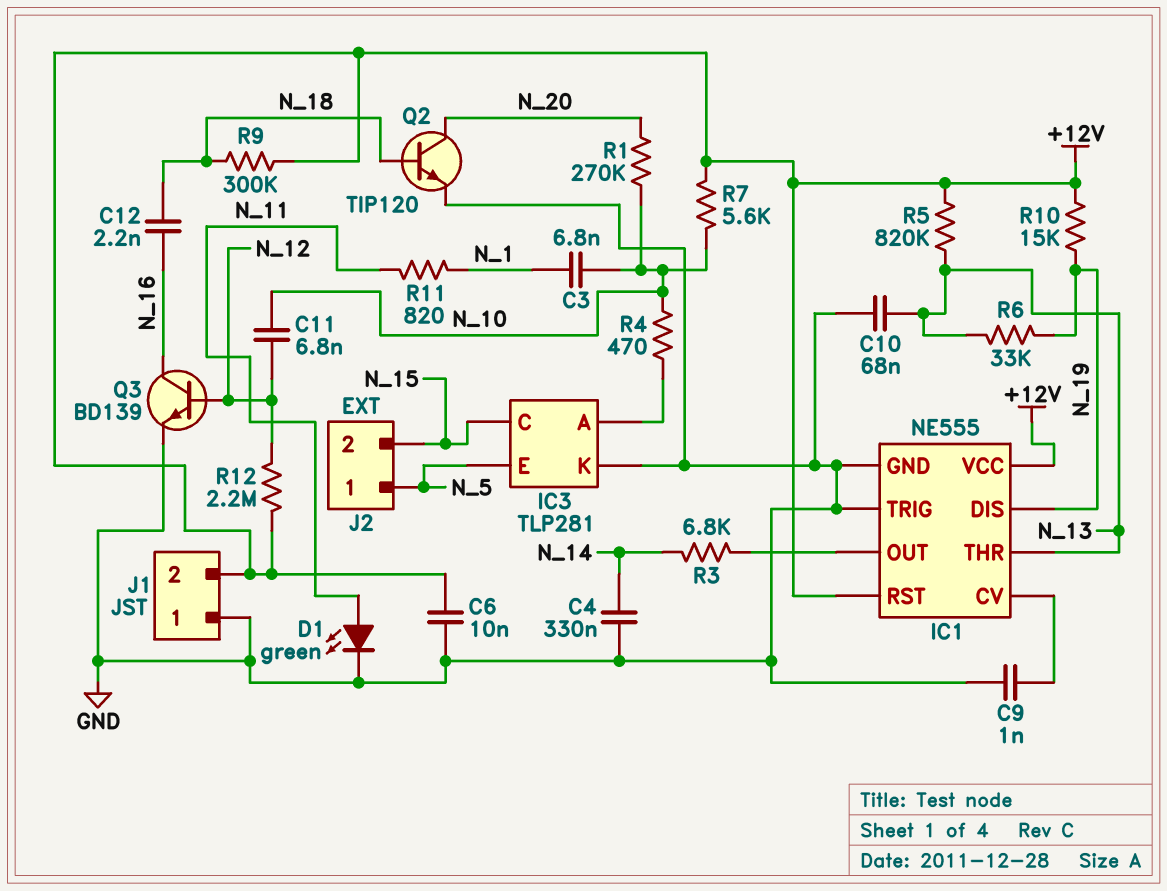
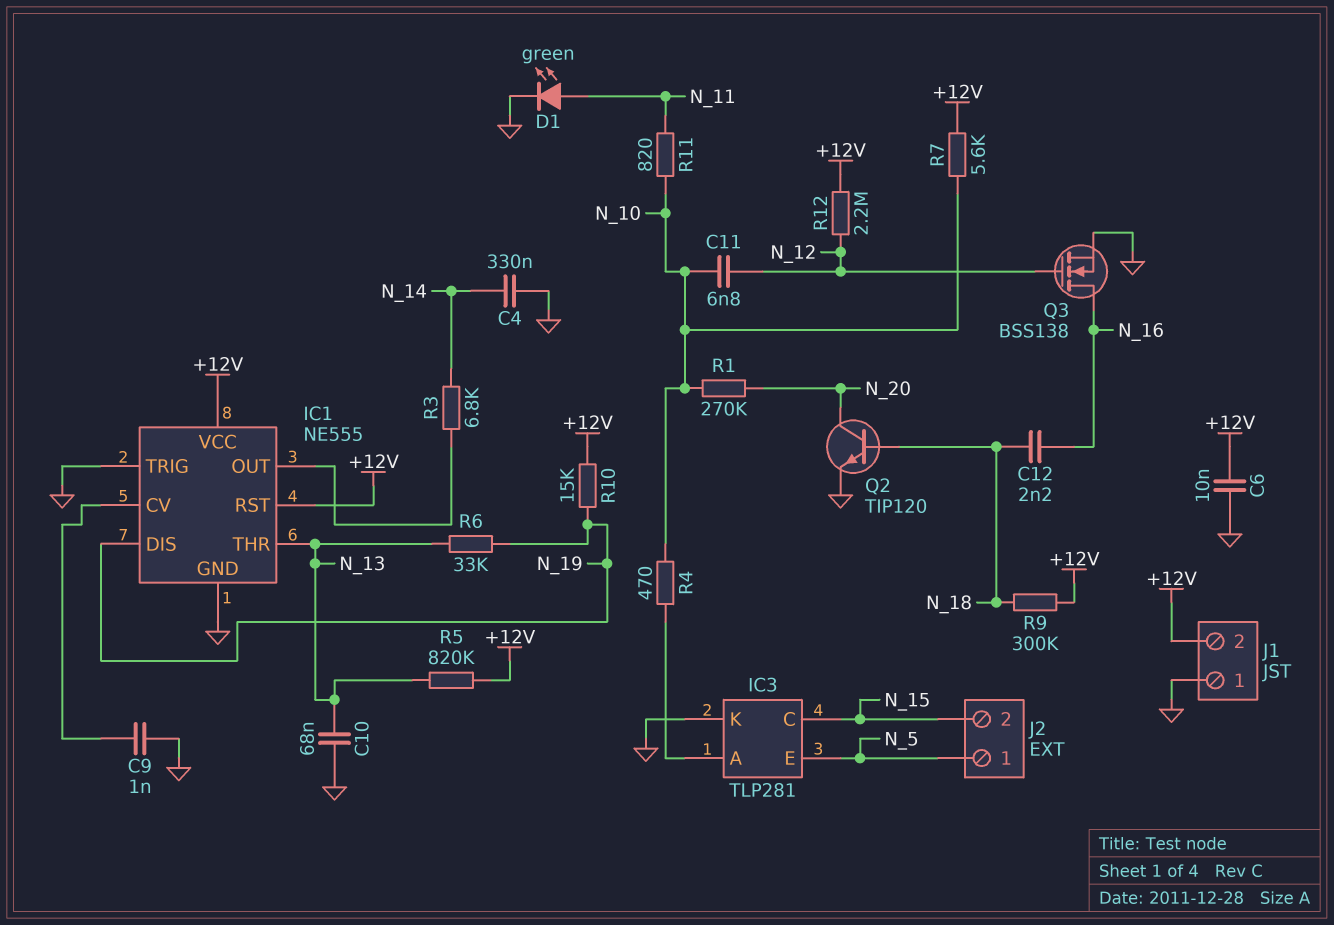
C3: 6.8nF (N_1, N_10) -> none
Q3: NPN BD139 (B N_12, C N_16, E GND) -> NMOS BSS138 (G N_12, D N_16, S GND)
R11: 820 (N_1, N_11) -> 820 (N_10, N_11)

